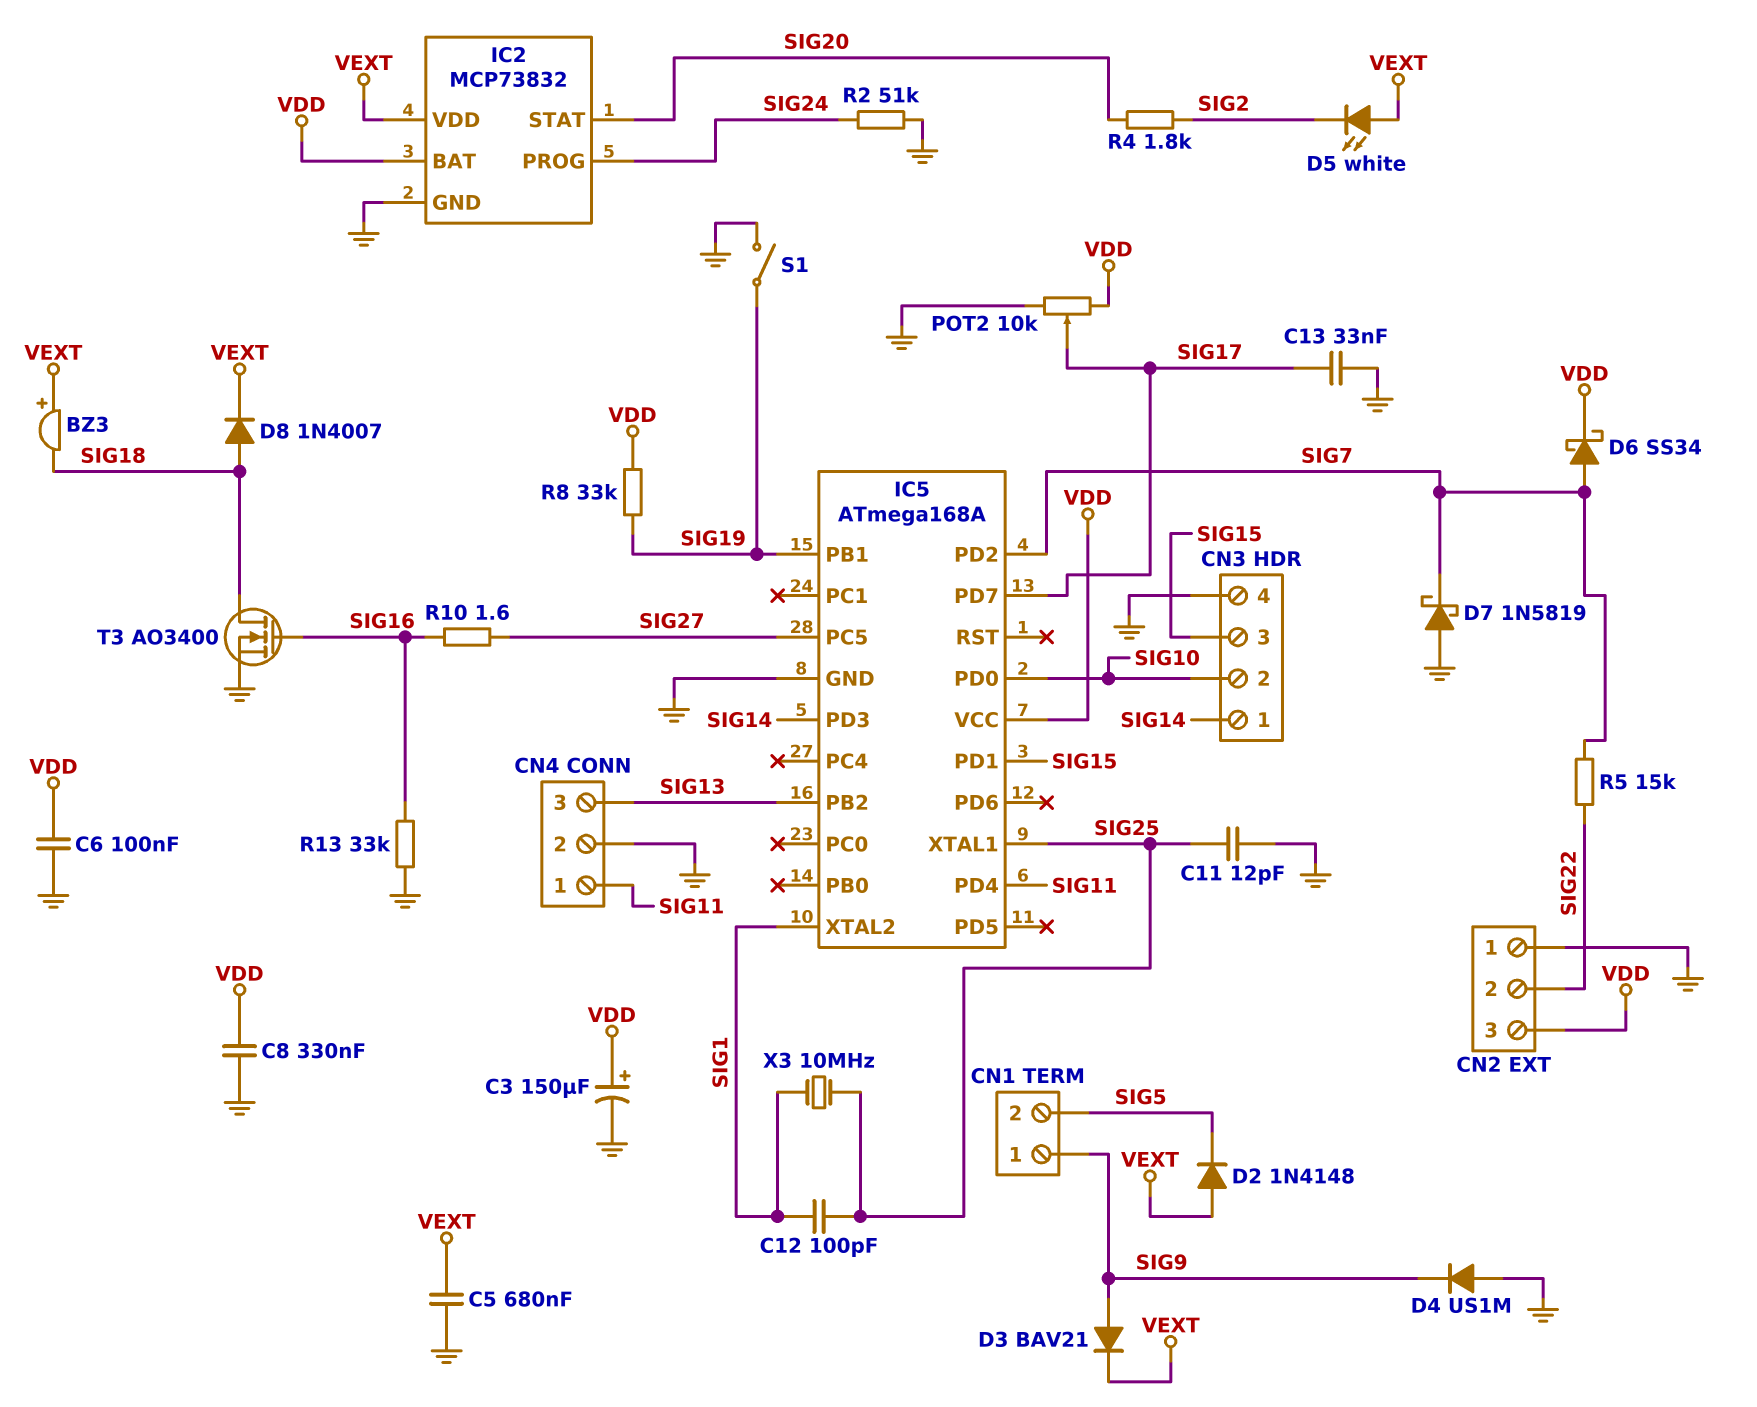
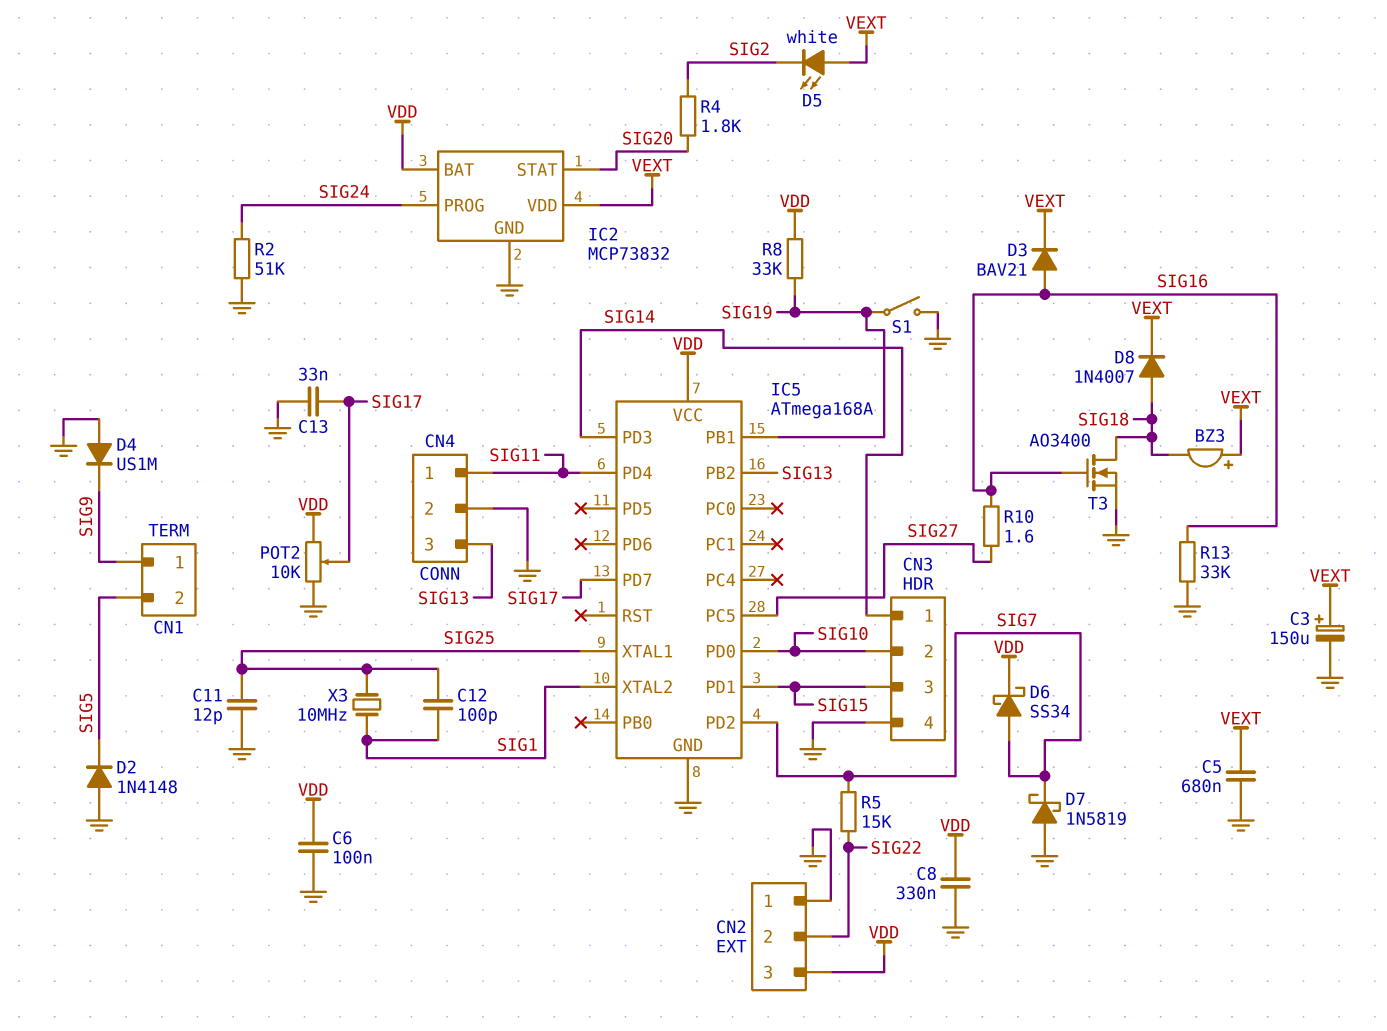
C3: 150uF (plus VDD, minus GND) -> 150uF (plus VEXT, minus GND)
D2: diode 1N4148 (A VEXT, K SIG5) -> diode 1N4148 (A GND, K SIG5)
D3: diode BAV21 (A SIG9, K VEXT) -> diode BAV21 (A SIG16, K VEXT)

